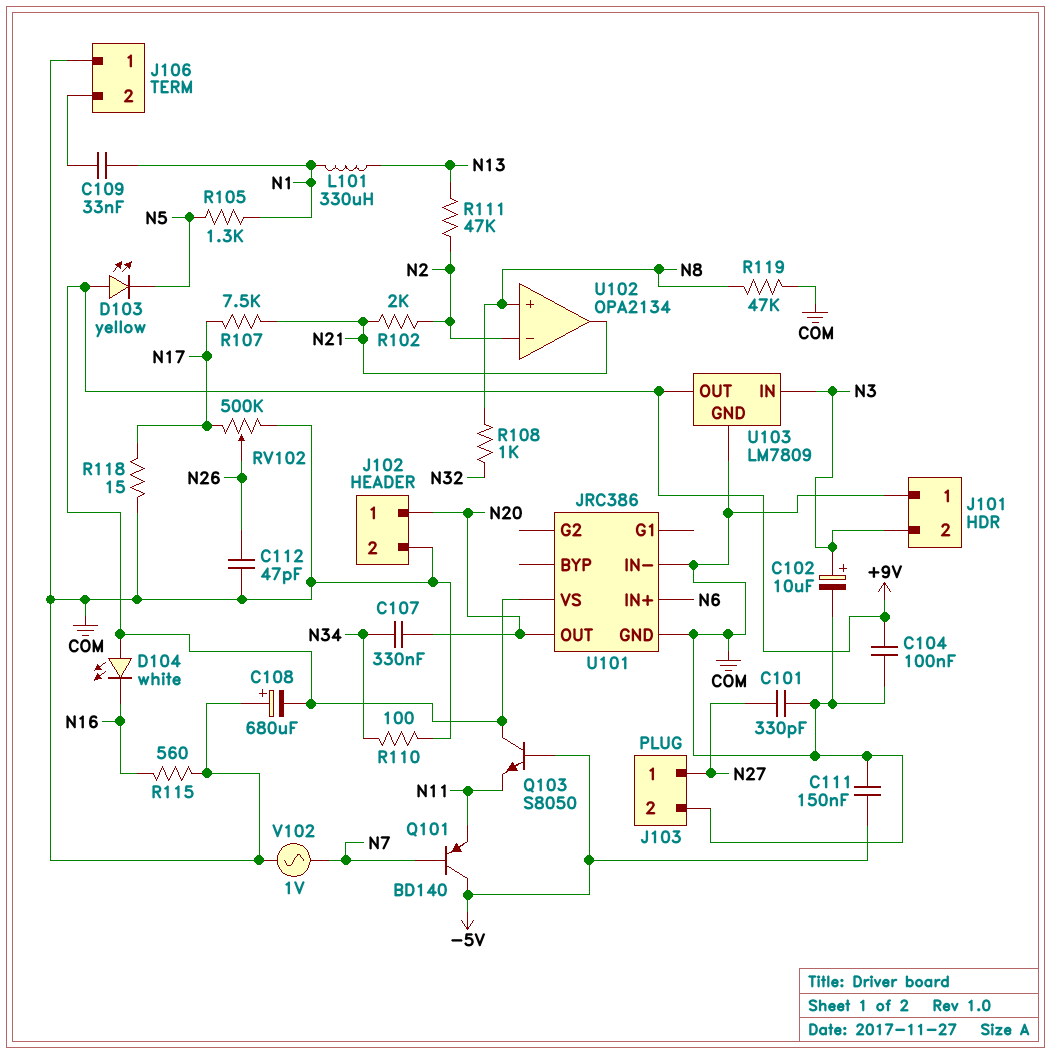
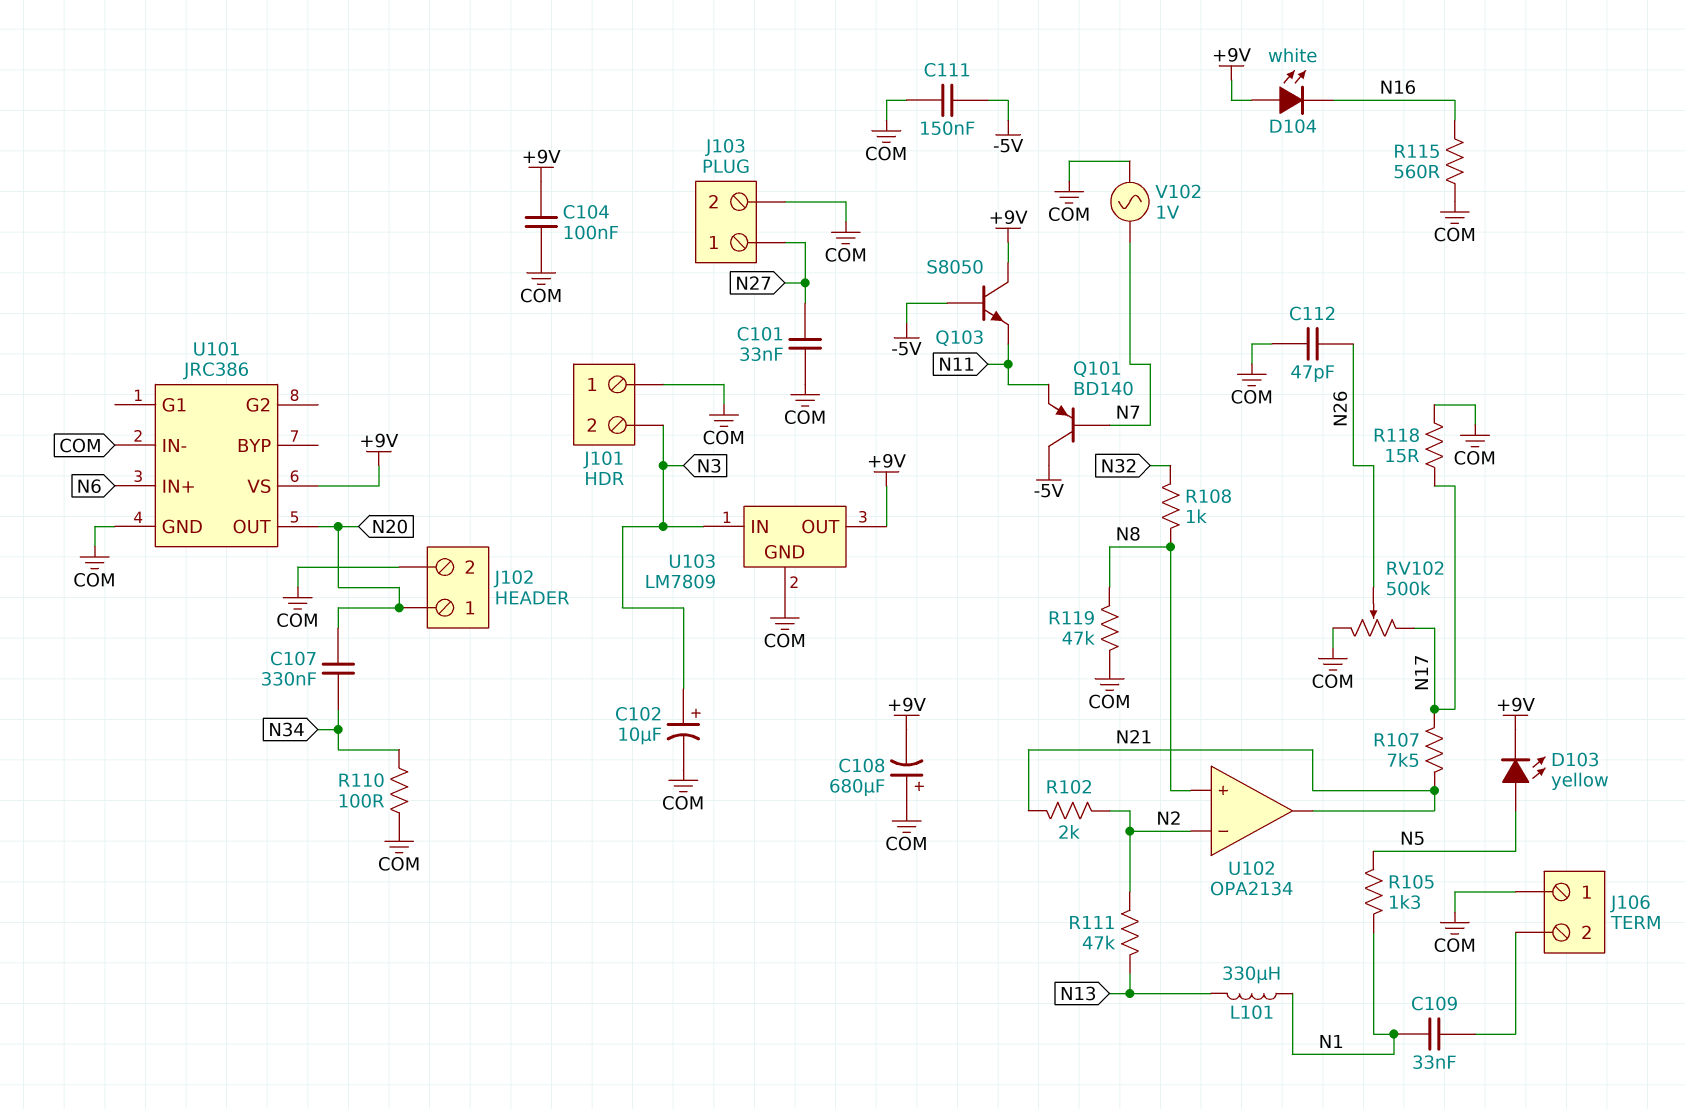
C101: 330pF (COM, N27) -> 33nF (COM, N27)
D103: LED yellow (A +9V, K N5) -> LED yellow (A N5, K +9V)

